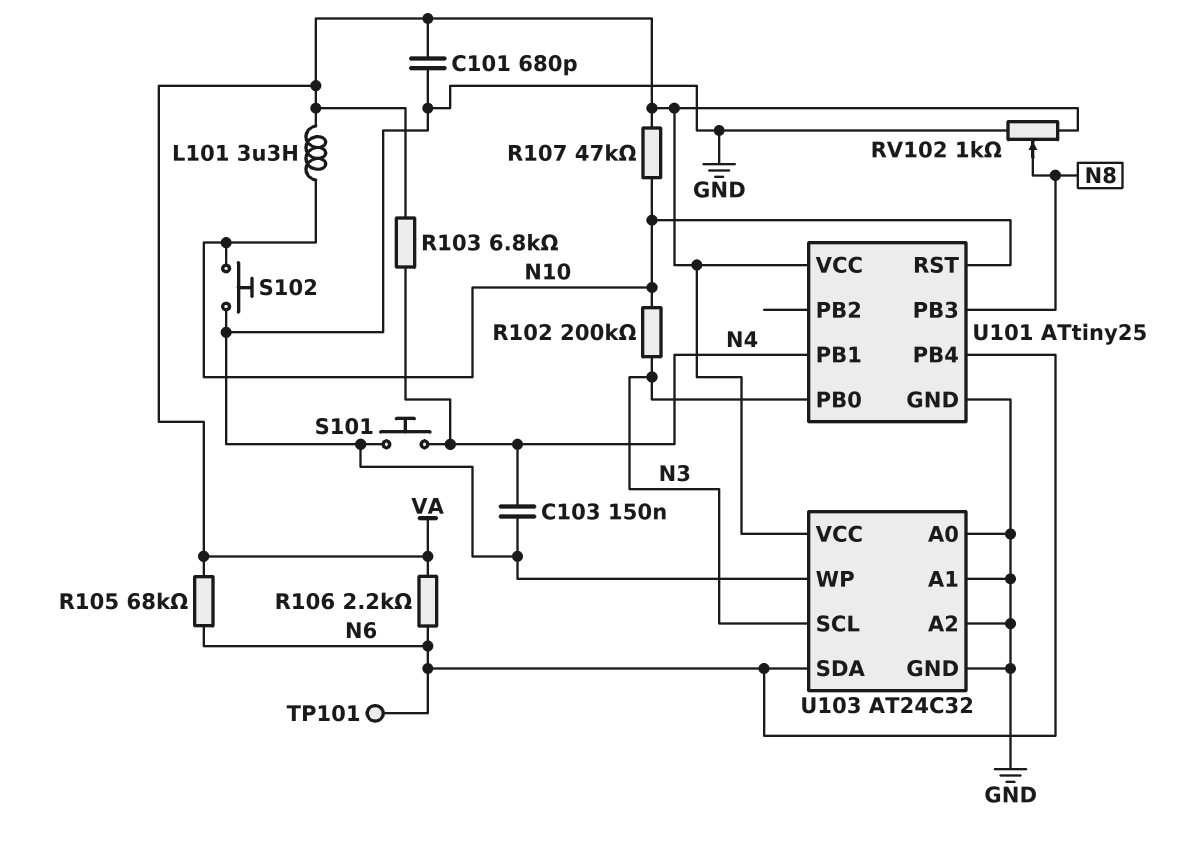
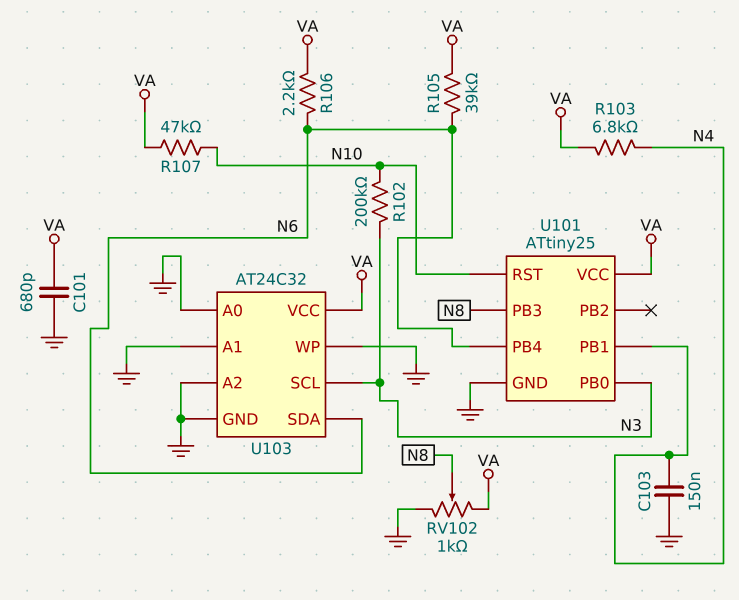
L101: 3.3uH (N10, VA) -> none
R105: 68k (N6, VA) -> 39k (N6, VA)
S101: button (GND, N4) -> none
S102: button (GND, N10) -> none
TP101: test point (N6) -> none

